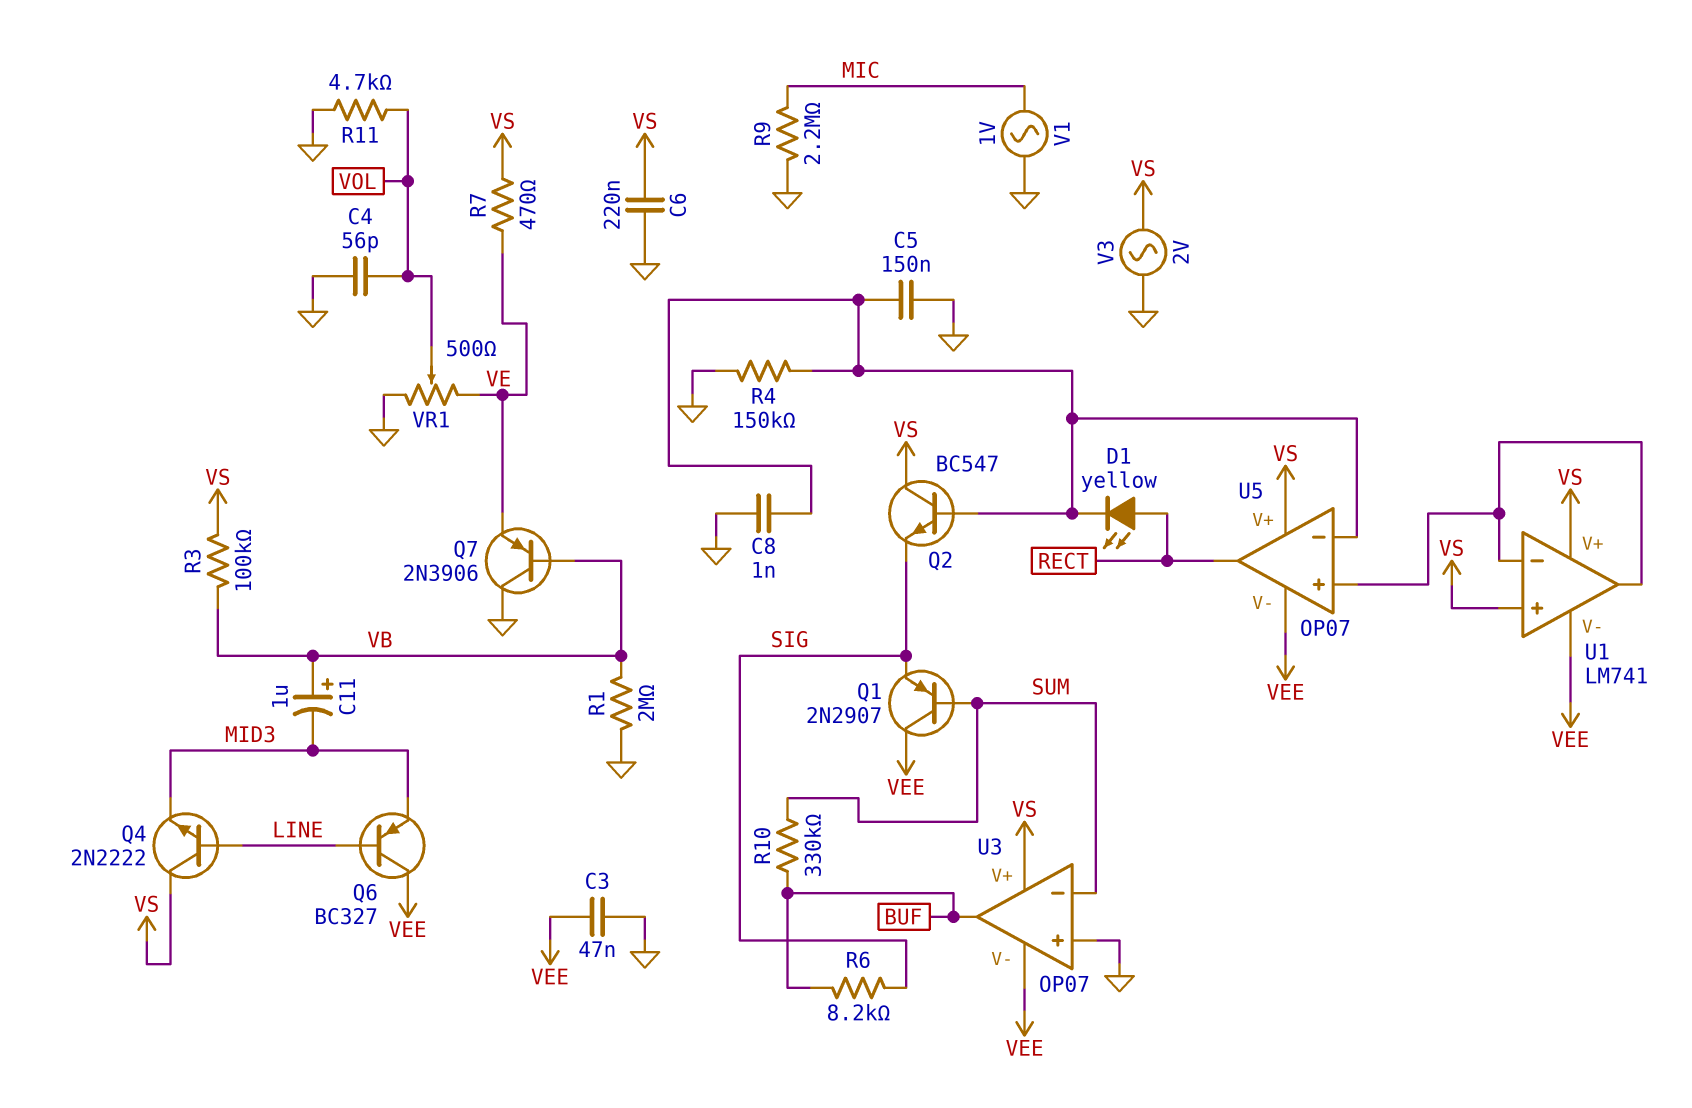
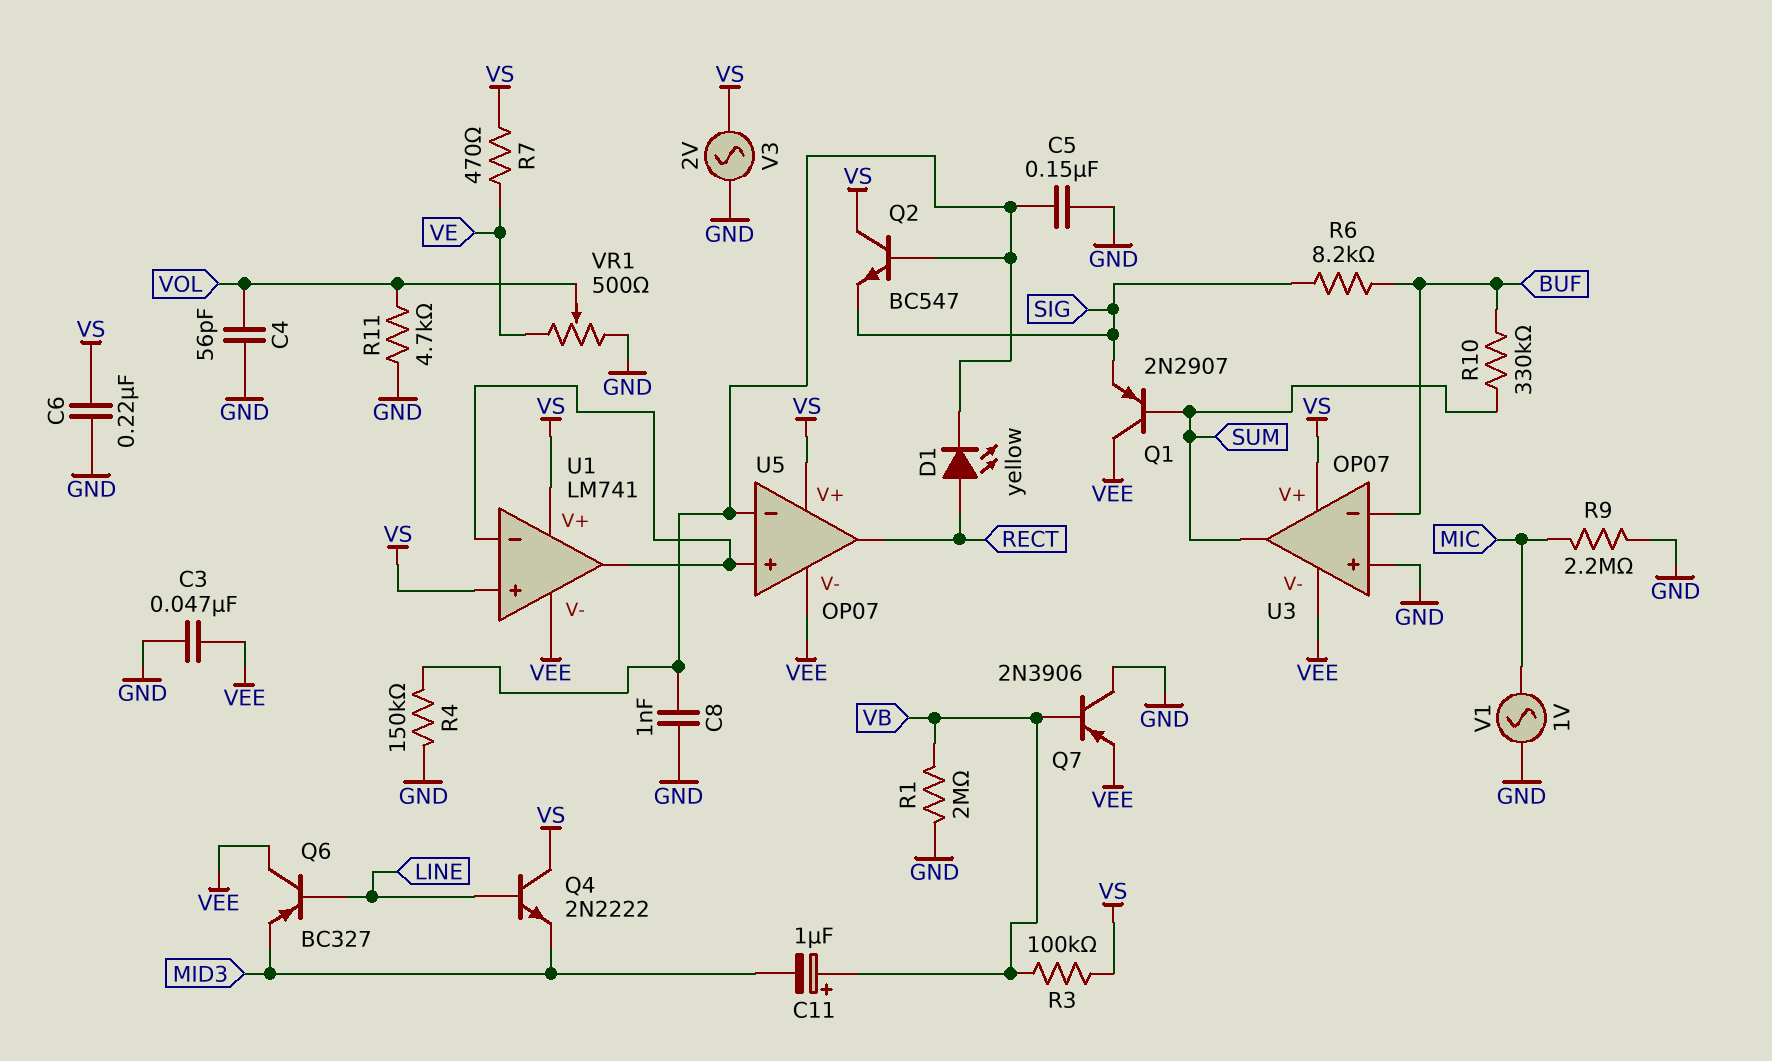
Q7: PNP 2N3906 (B VB, C GND, E VE) -> PNP 2N3906 (B VB, C GND, E VEE)
U3 pin in-: SUM -> BUF
U3 pin out: BUF -> SUM

